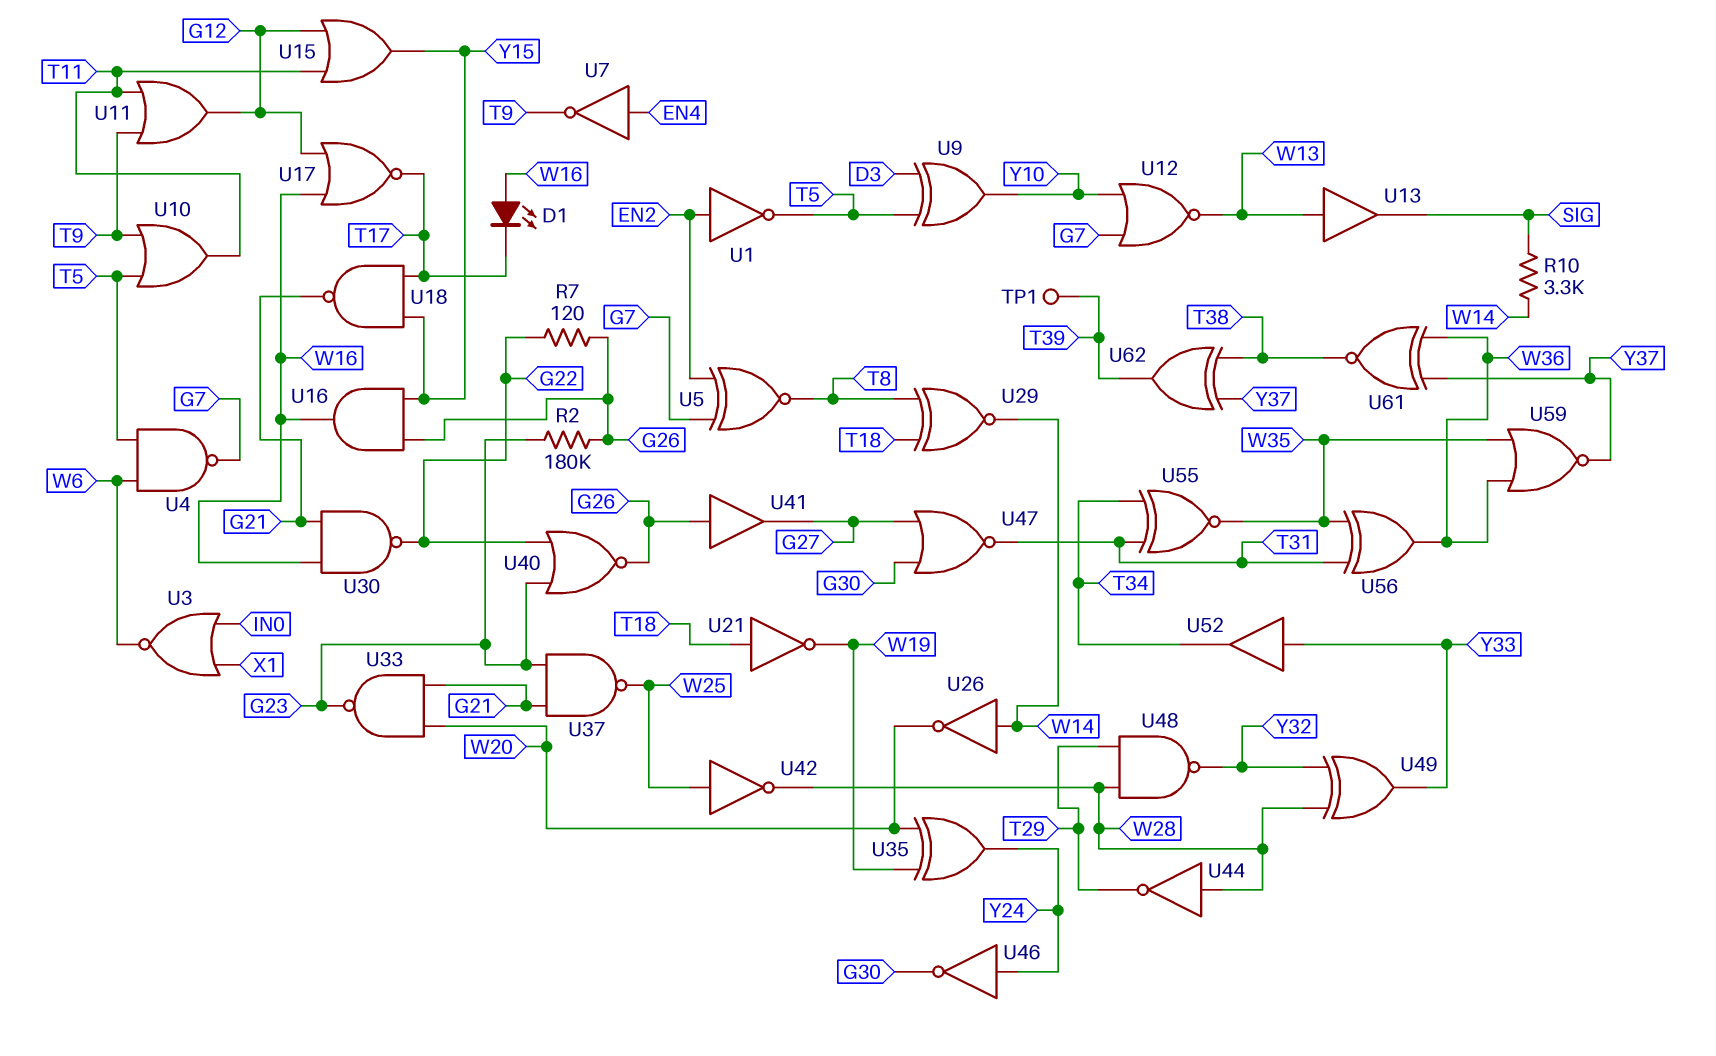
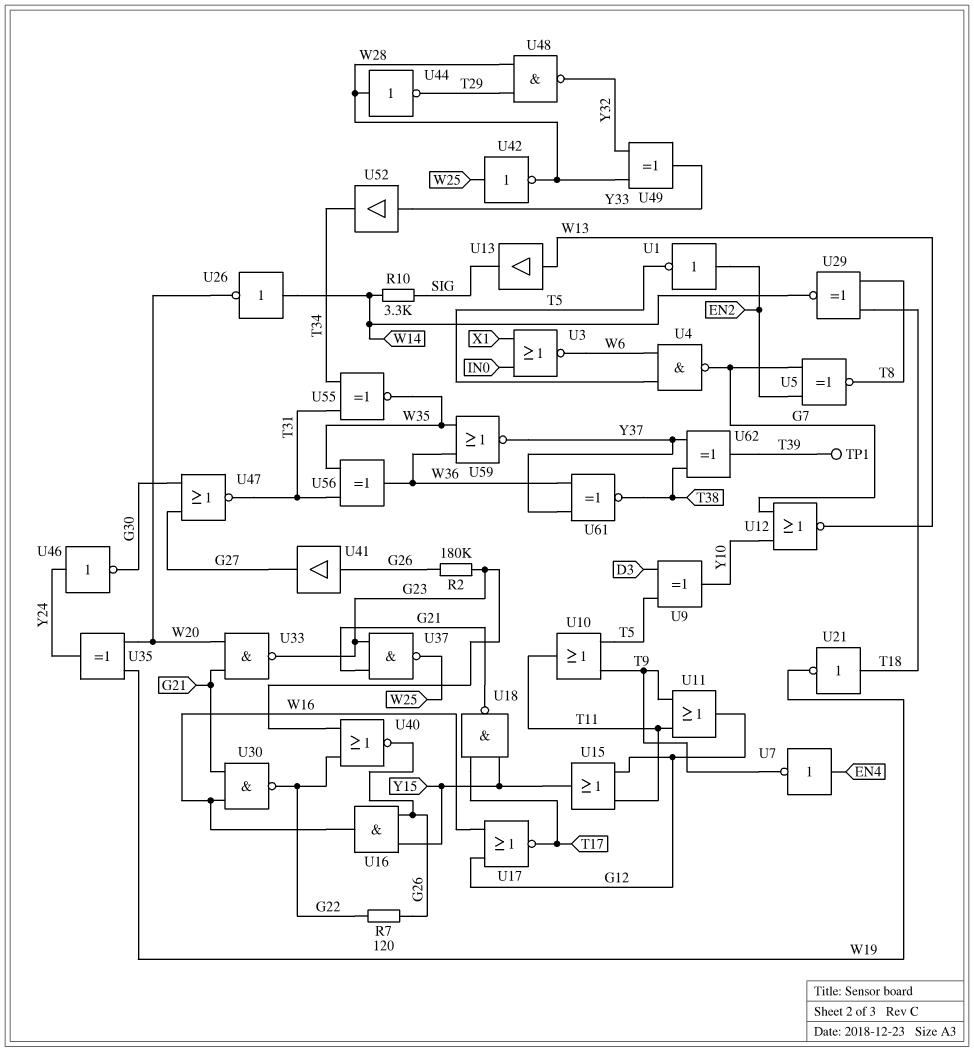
D1: LED (A W16, K T17) -> none

